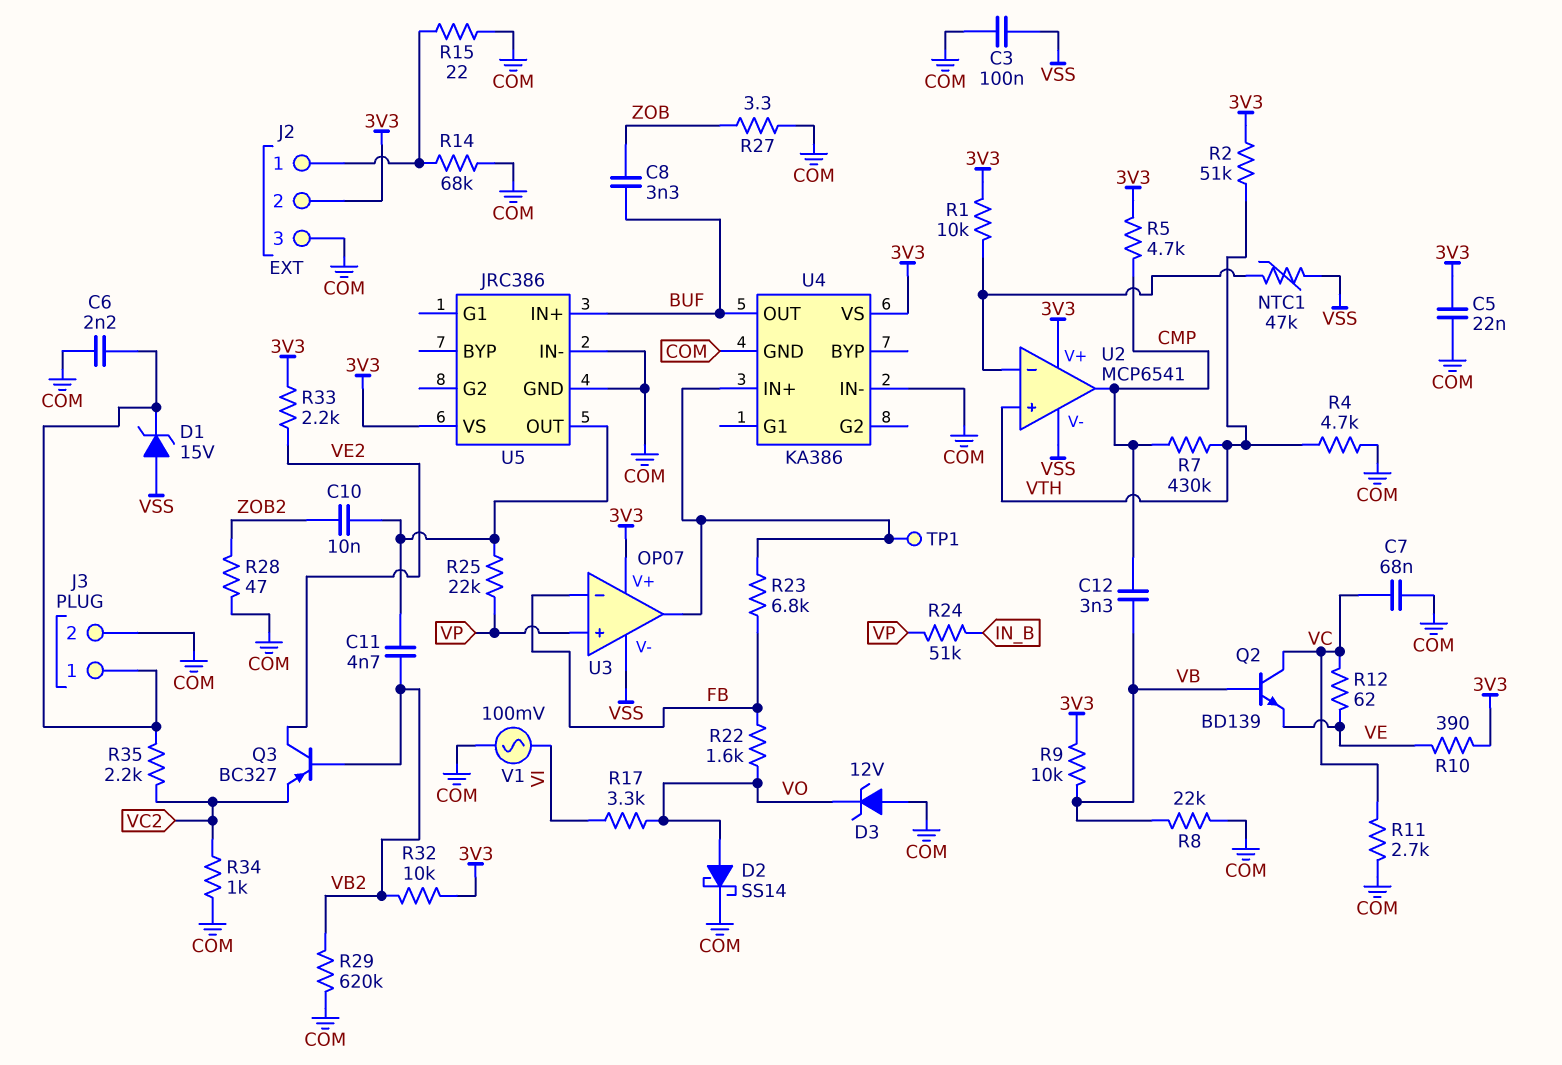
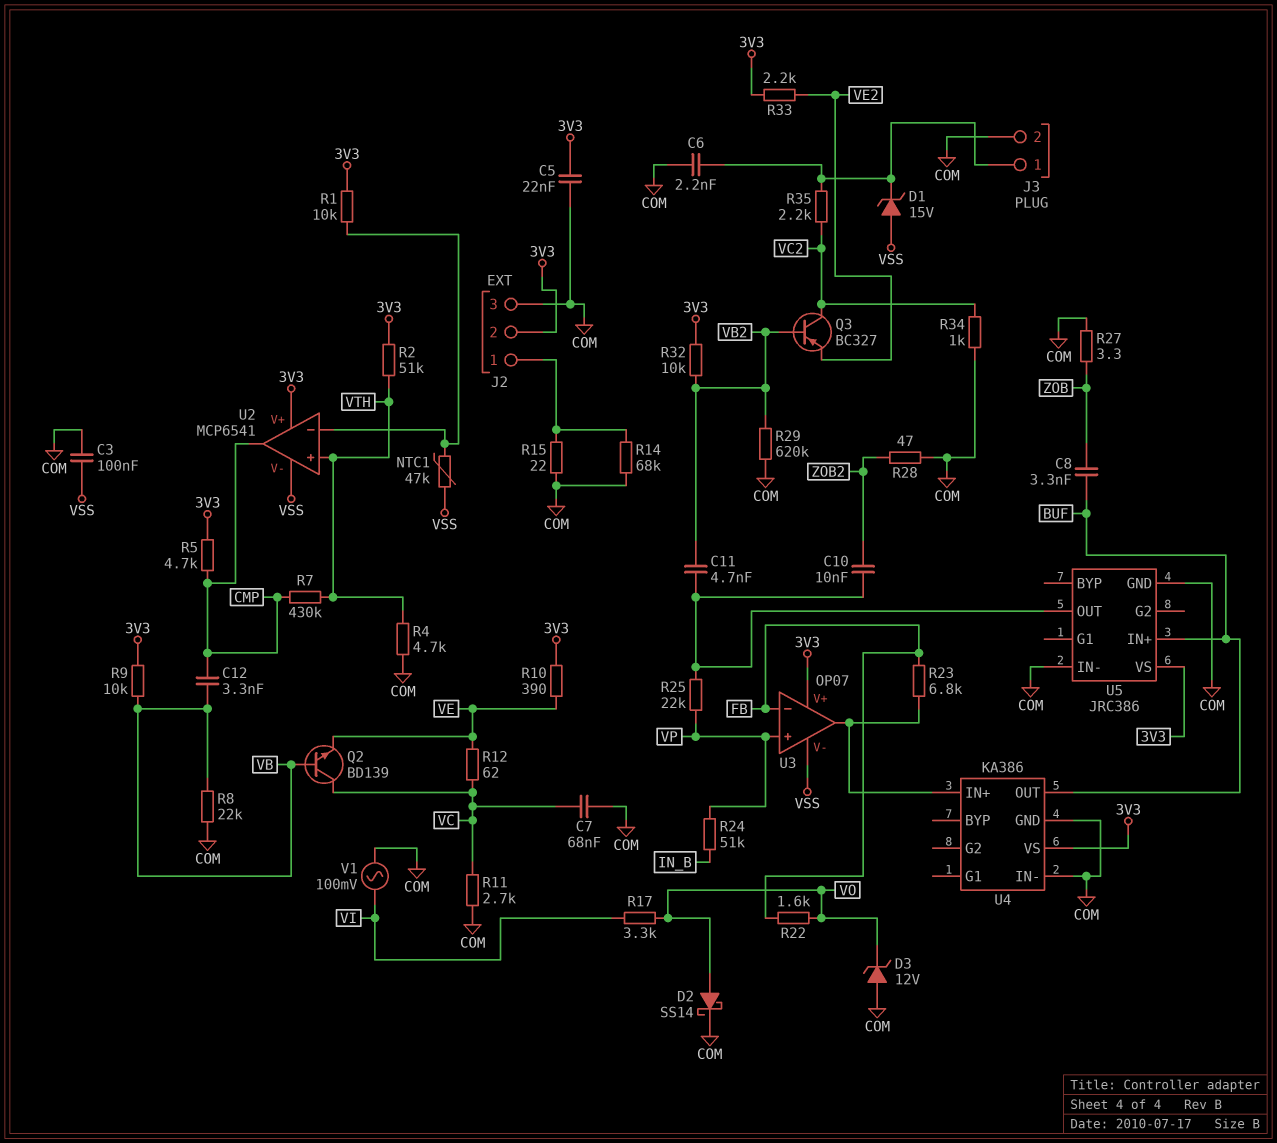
Q3: PNP BC327 (B VB2, C VE2, E VC2) -> PNP BC327 (B VB2, C VC2, E VE2)
TP1: test point (U3/out) -> none

